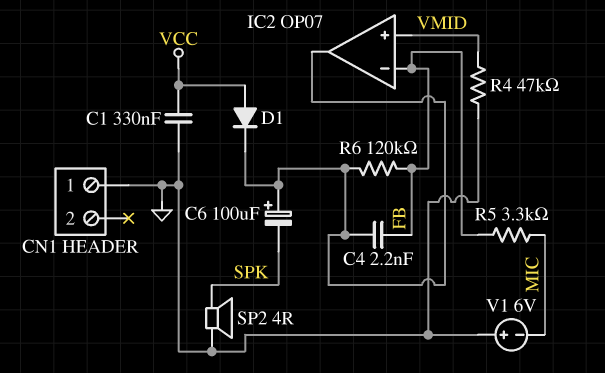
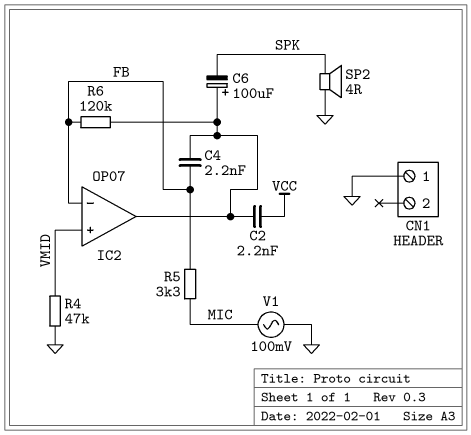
C1: 330nF (GND, VCC) -> none
C2: none -> 2.2nF (IC2/out, VCC)
D1: diode (A VCC, K IC2/out) -> none
V1: 6V (plus GND, minus MIC) -> AC 100mV (GND, MIC)

